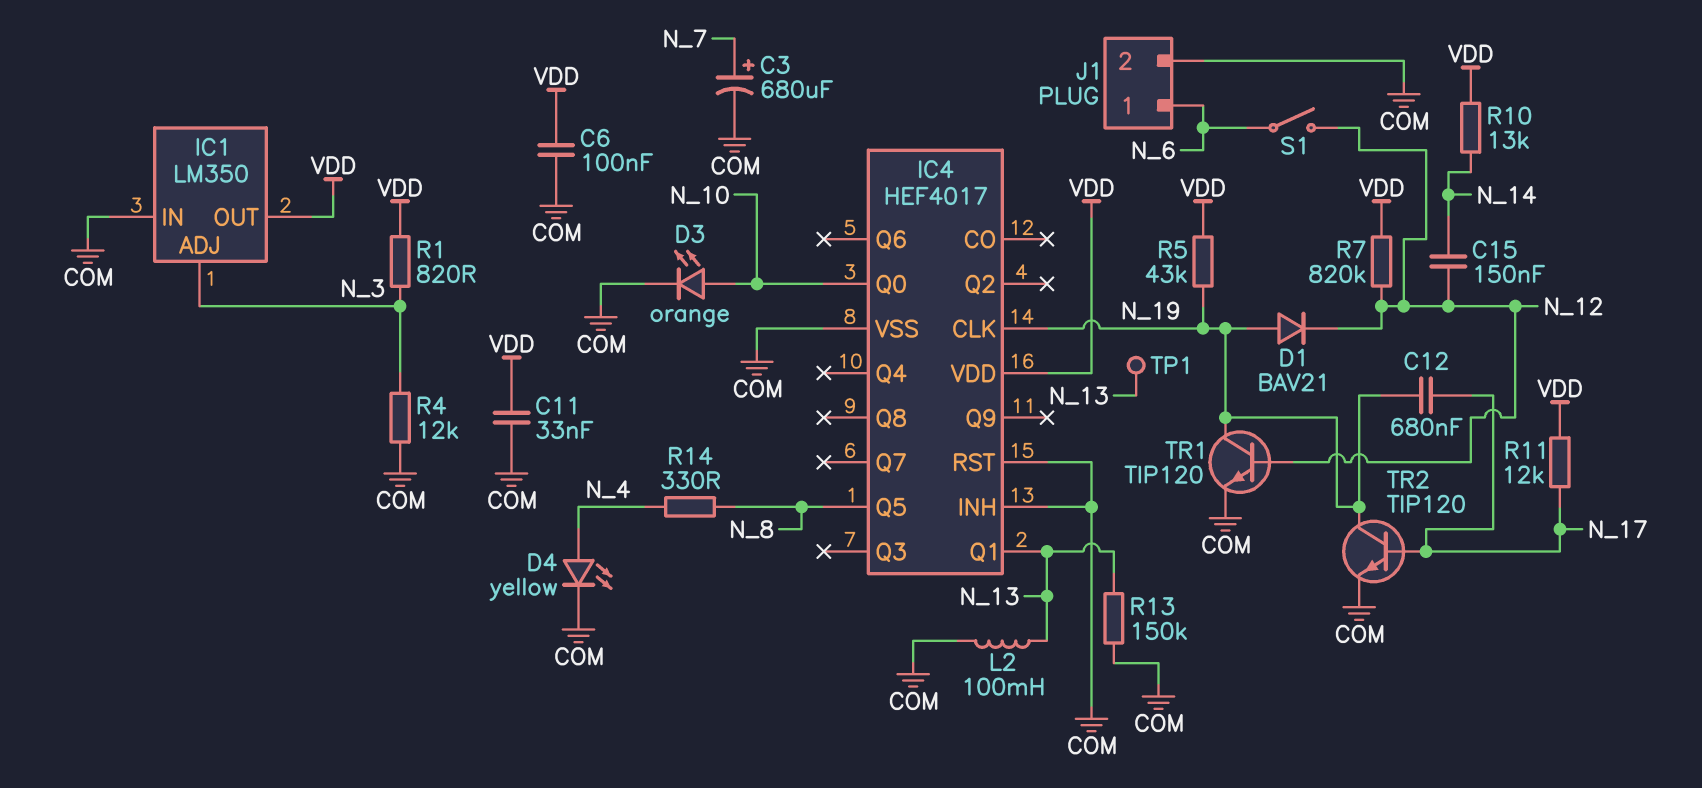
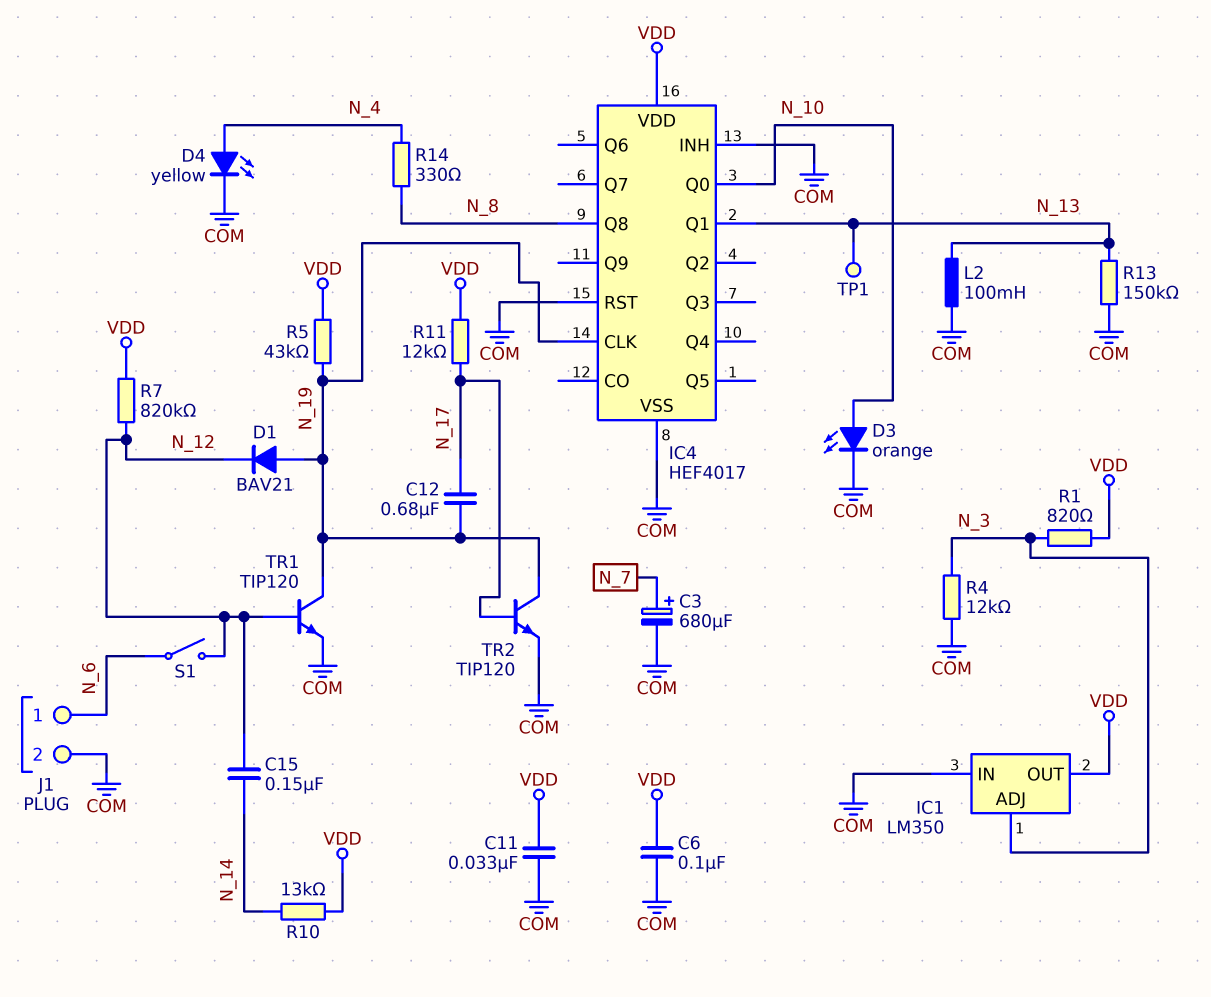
IC4 pin Q5: N_8 -> none
IC4 pin Q8: none -> N_8

